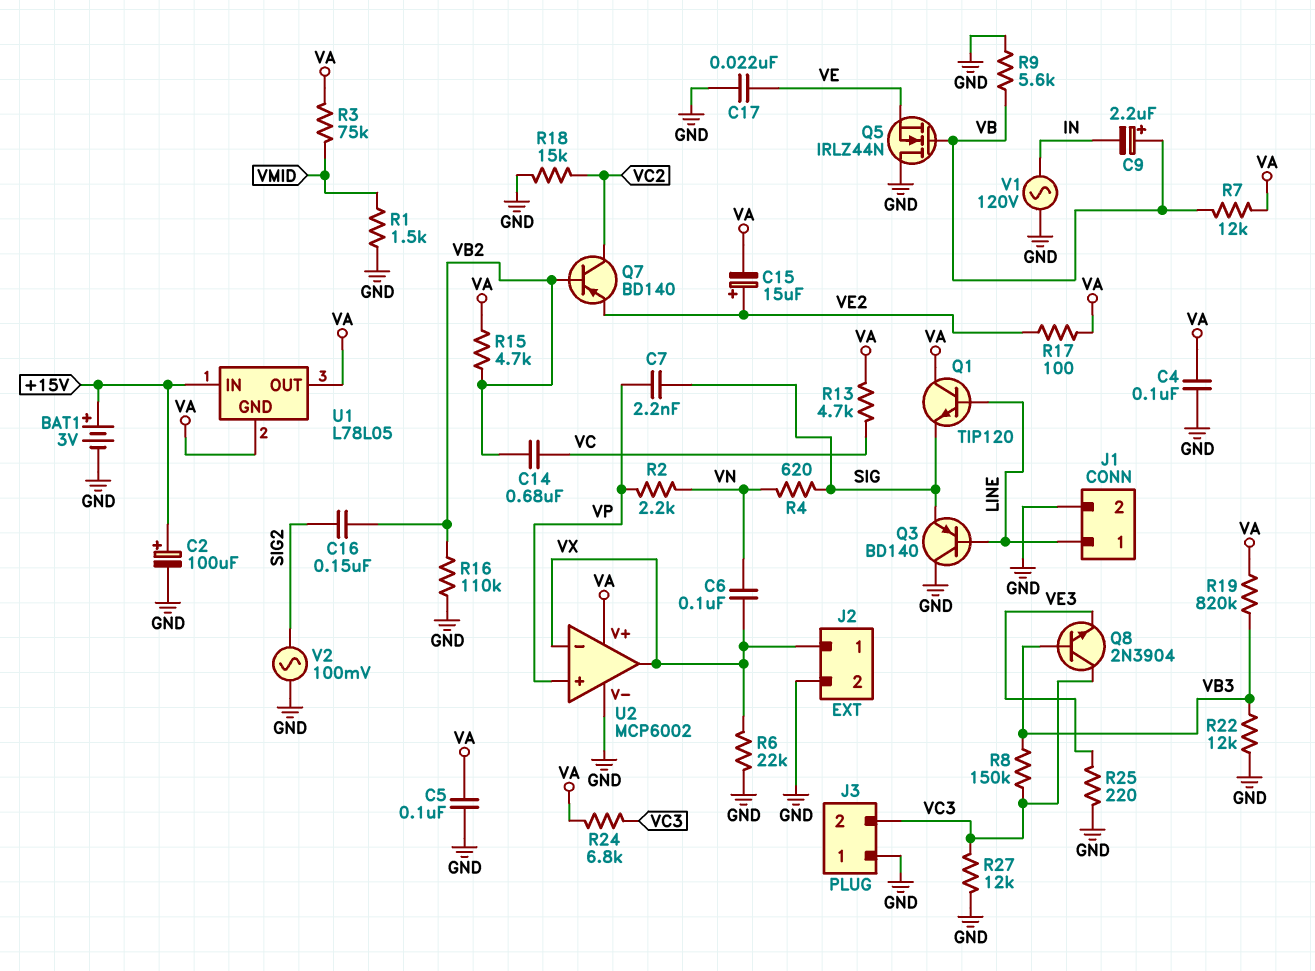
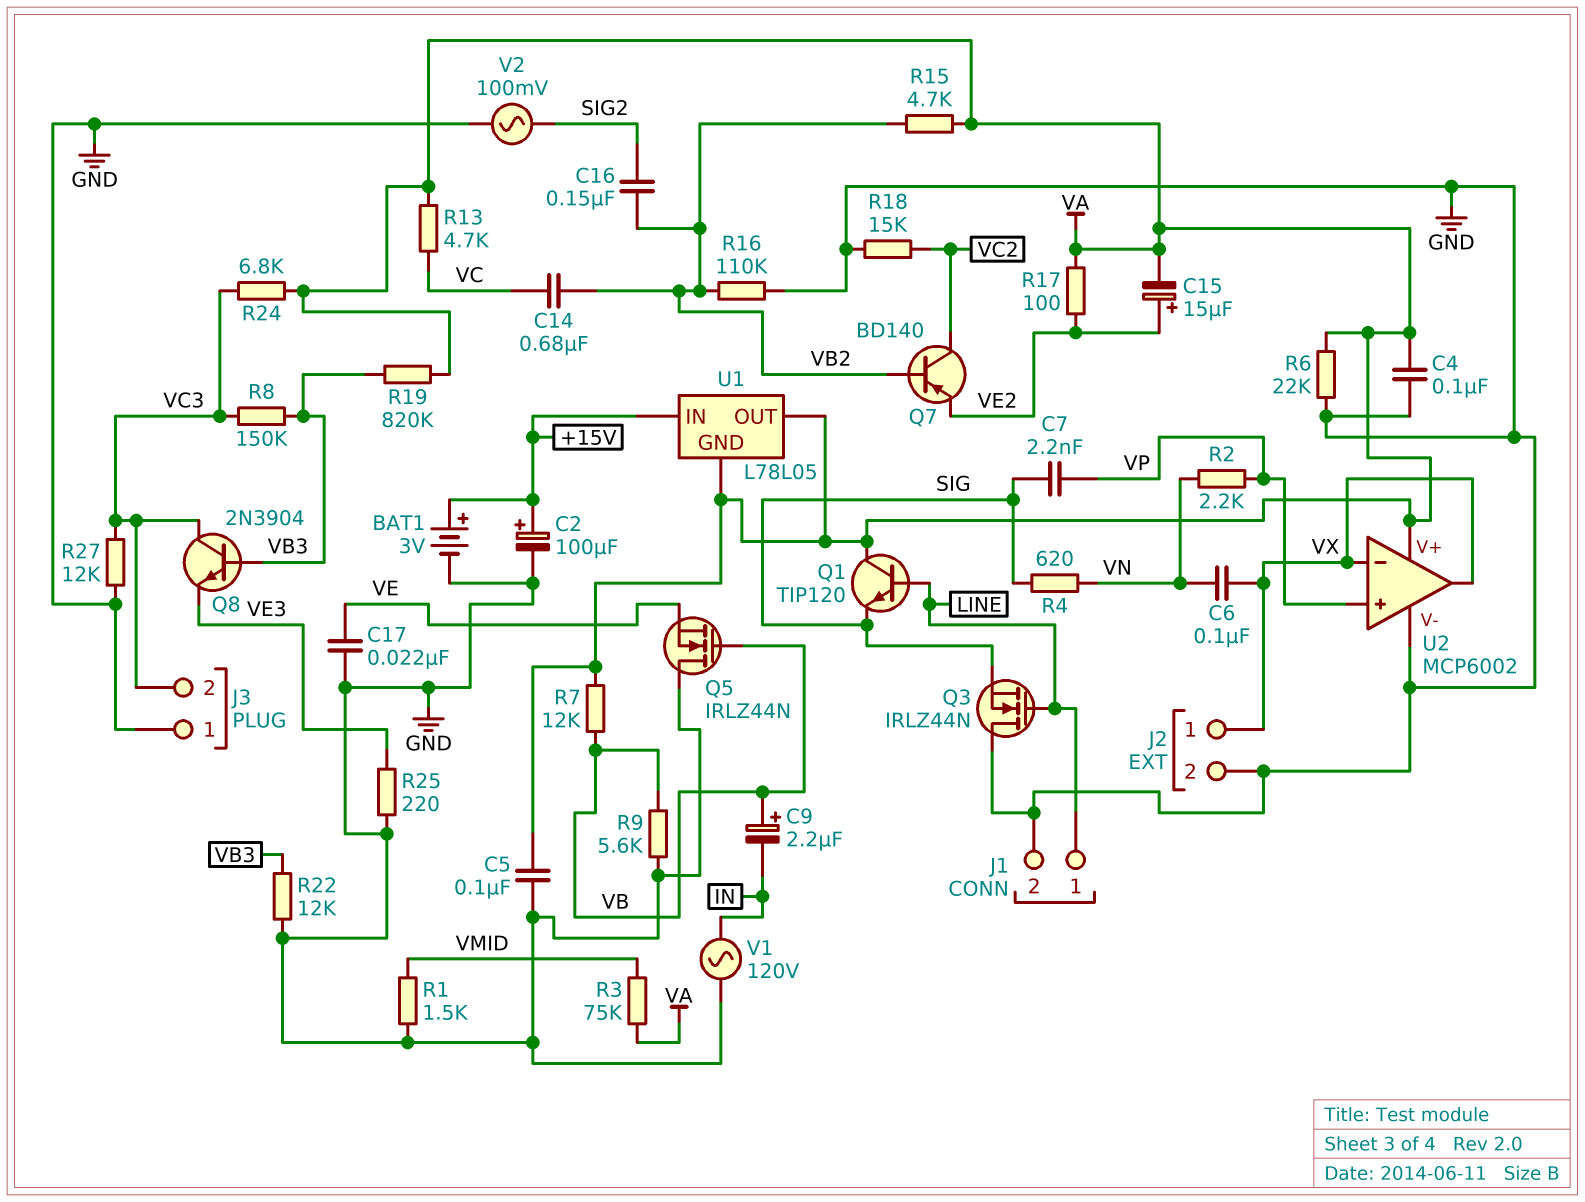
Q3: PNP BD140 (B LINE, C GND, E SIG) -> NMOS IRLZ44N (G LINE, D GND, S SIG)
R6: 22k (GND, VX) -> 22k (GND, VA)

